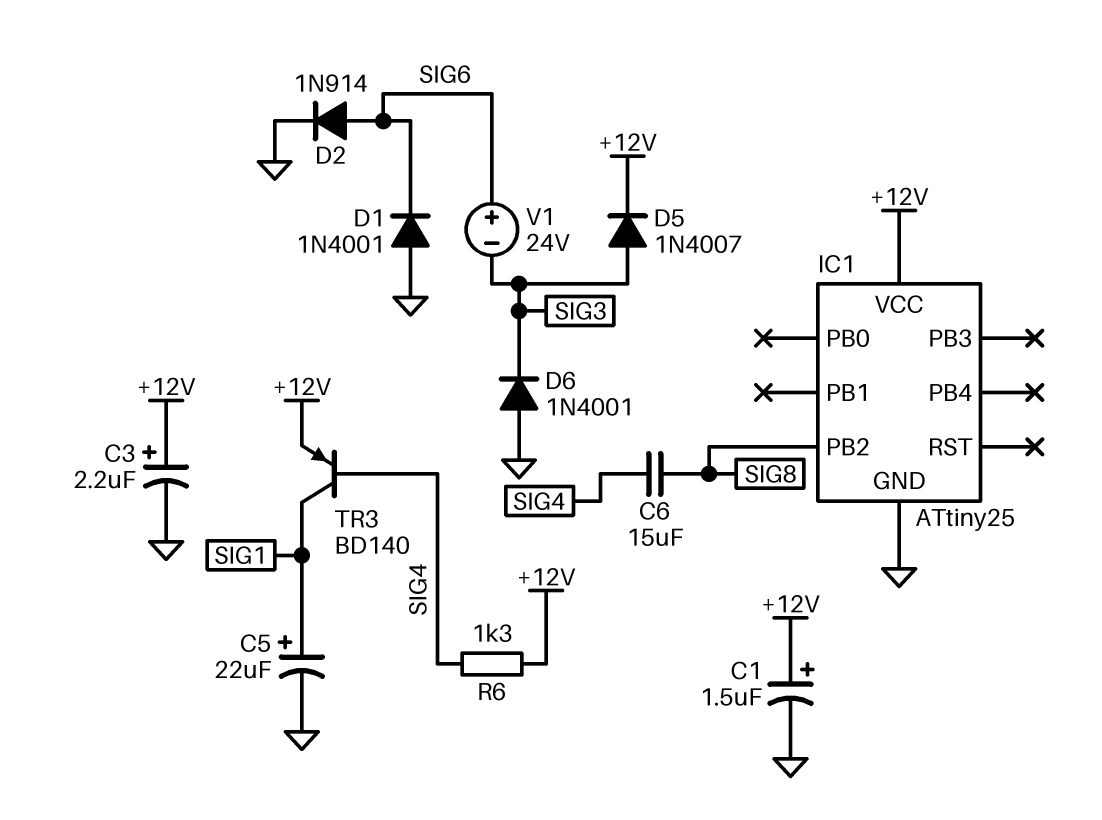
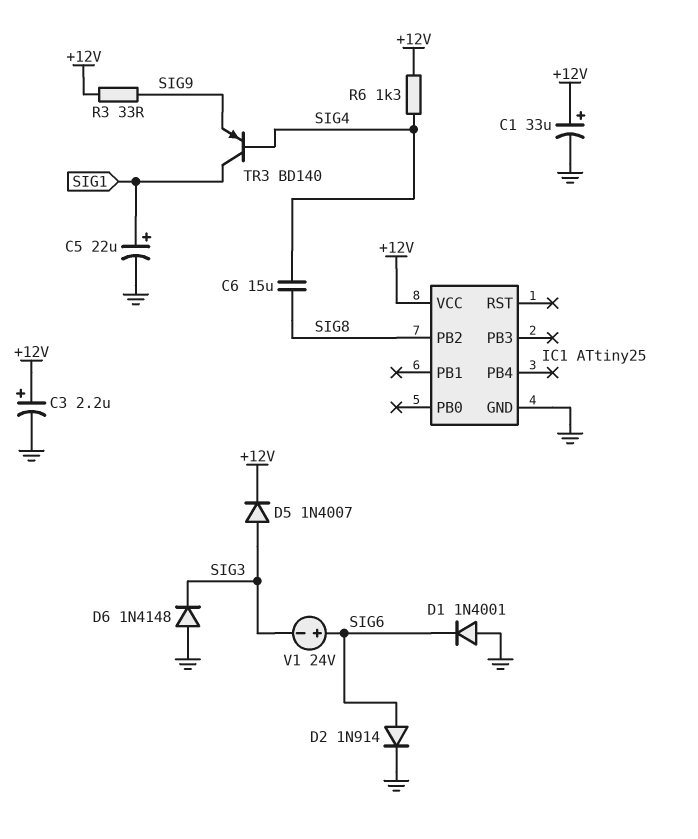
C1: 1.5uF (plus +12V, minus GND) -> 33uF (plus +12V, minus GND)
D6: diode 1N4001 (A GND, K SIG3) -> diode 1N4148 (A GND, K SIG3)
R3: none -> 33 (+12V, SIG9)
TR3: PNP BD140 (B SIG4, C SIG1, E +12V) -> PNP BD140 (B SIG4, C SIG1, E SIG9)

